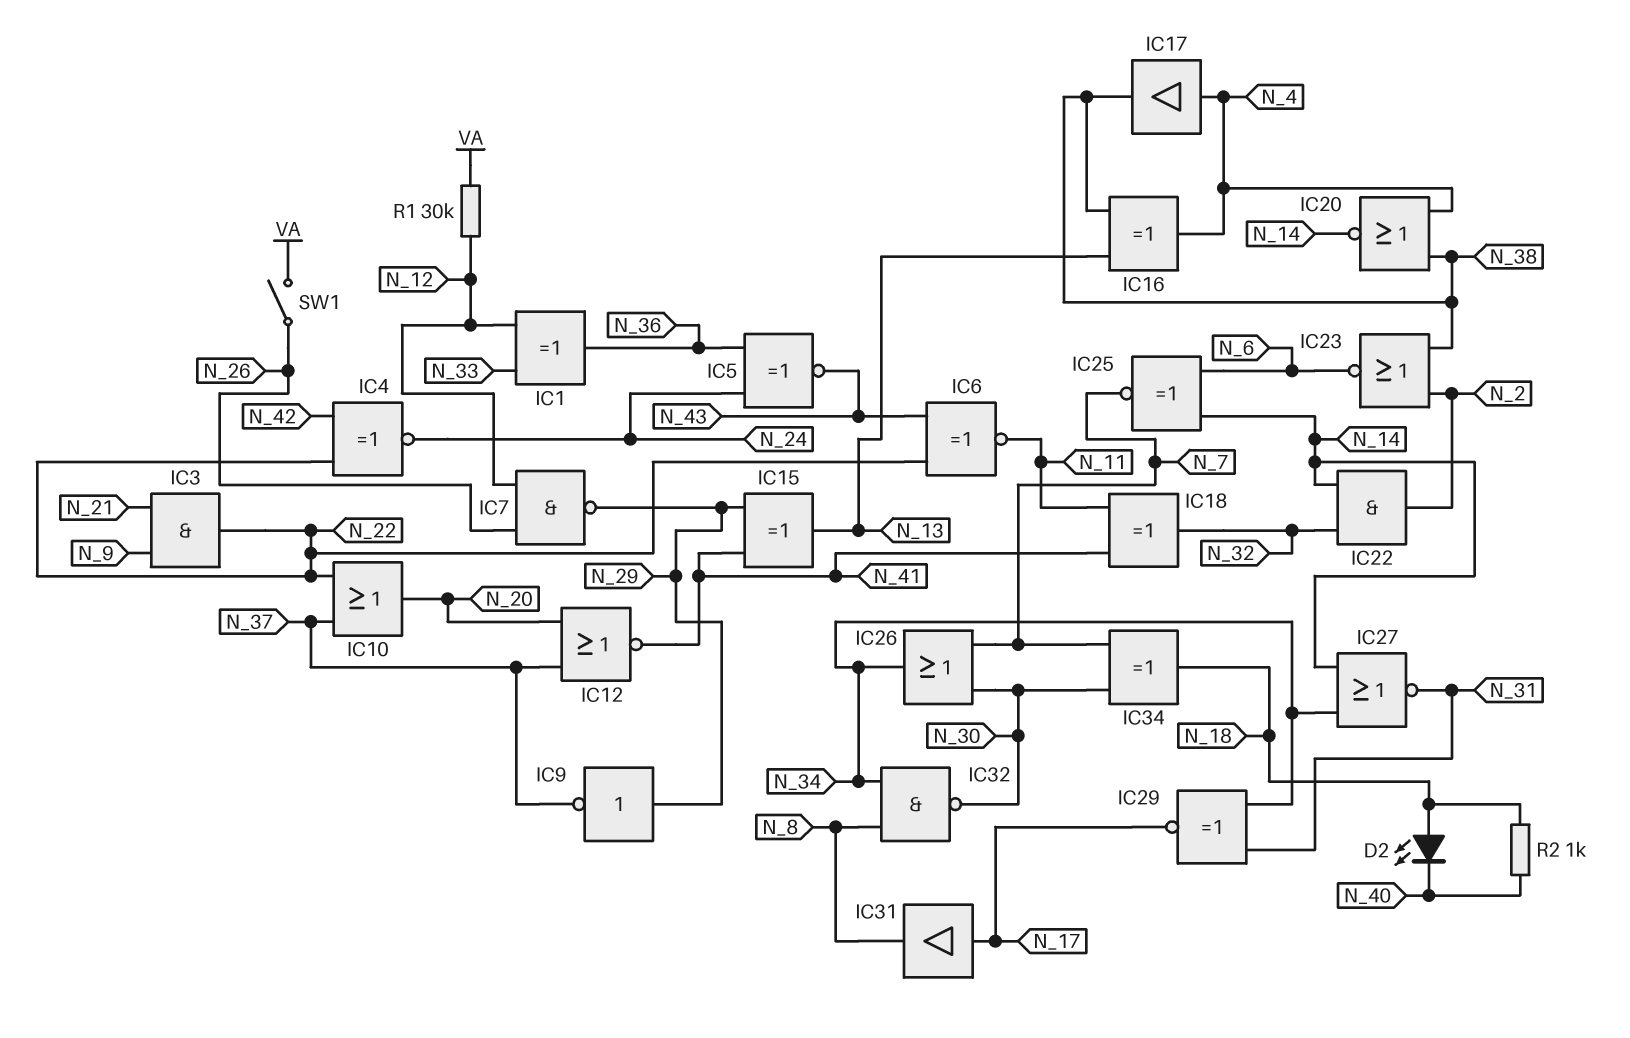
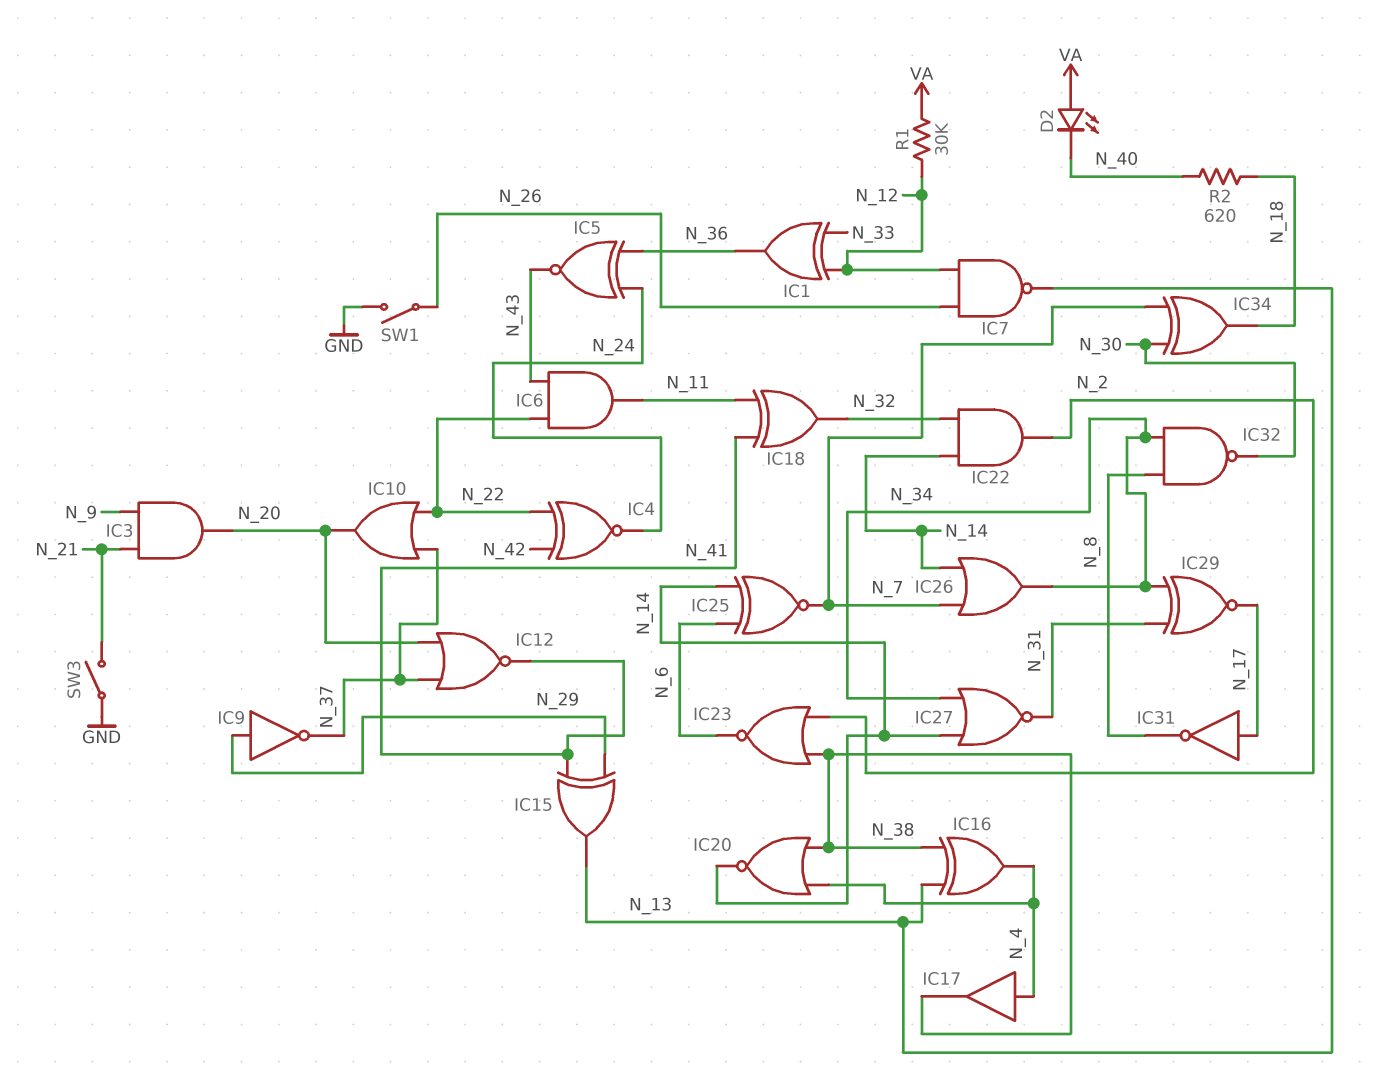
D2: LED (A N_18, K N_40) -> LED (A VA, K N_40)
IC3: AND (in N_9, in N_21, out N_22) -> AND (in N_9, in N_21, out N_20)
IC6: XNOR (in N_22, in N_43, out N_11) -> AND (in N_22, in N_43, out N_11)
IC7: NAND (in N_12, in N_26, out N_29) -> NAND (in N_12, in N_26, out N_13)
IC26: OR (in N_7, in N_30, out N_34) -> OR (in N_7, in N_14, out N_34)
IC31: buffer (in N_17, out N_8) -> NOT (in N_17, out N_8)
R2: 1k (N_18, N_40) -> 620 (N_18, N_40)
SW1: switch (N_26, VA) -> switch (GND, N_26)
SW3: none -> switch (GND, N_21)

